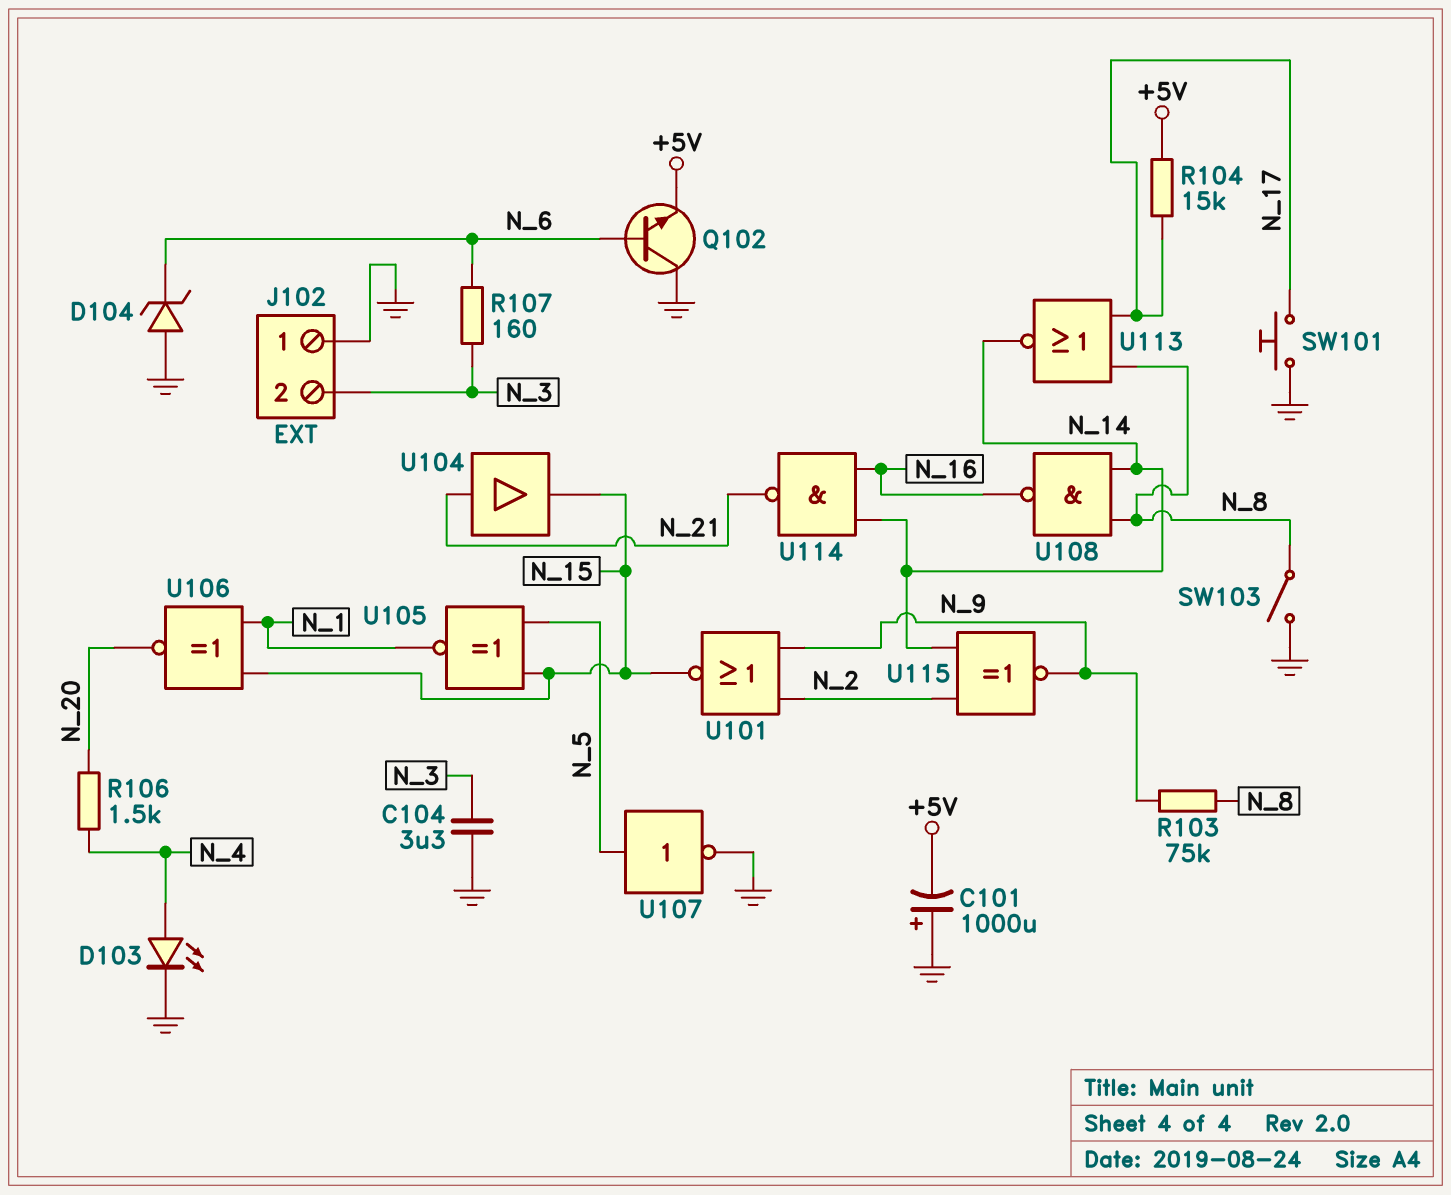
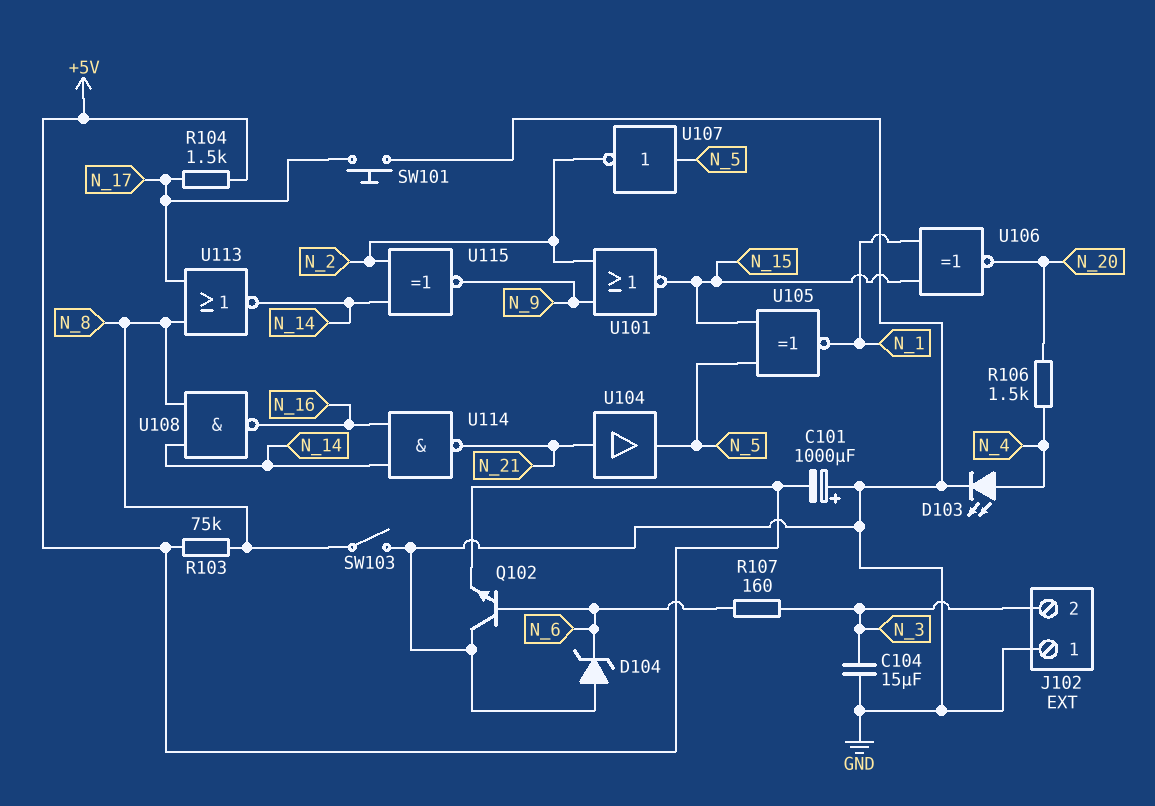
C104: 3.3uF (GND, N_3) -> 15uF (GND, N_3)
R103: 75k (N_8, N_9) -> 75k (+5V, N_8)
R104: 15k (+5V, N_17) -> 1.5k (+5V, N_17)
U104: buffer (in N_21, out N_15) -> buffer (in N_21, out N_5)
U107: NOT (in N_5, out GND) -> NOT (in N_5, out N_2)

